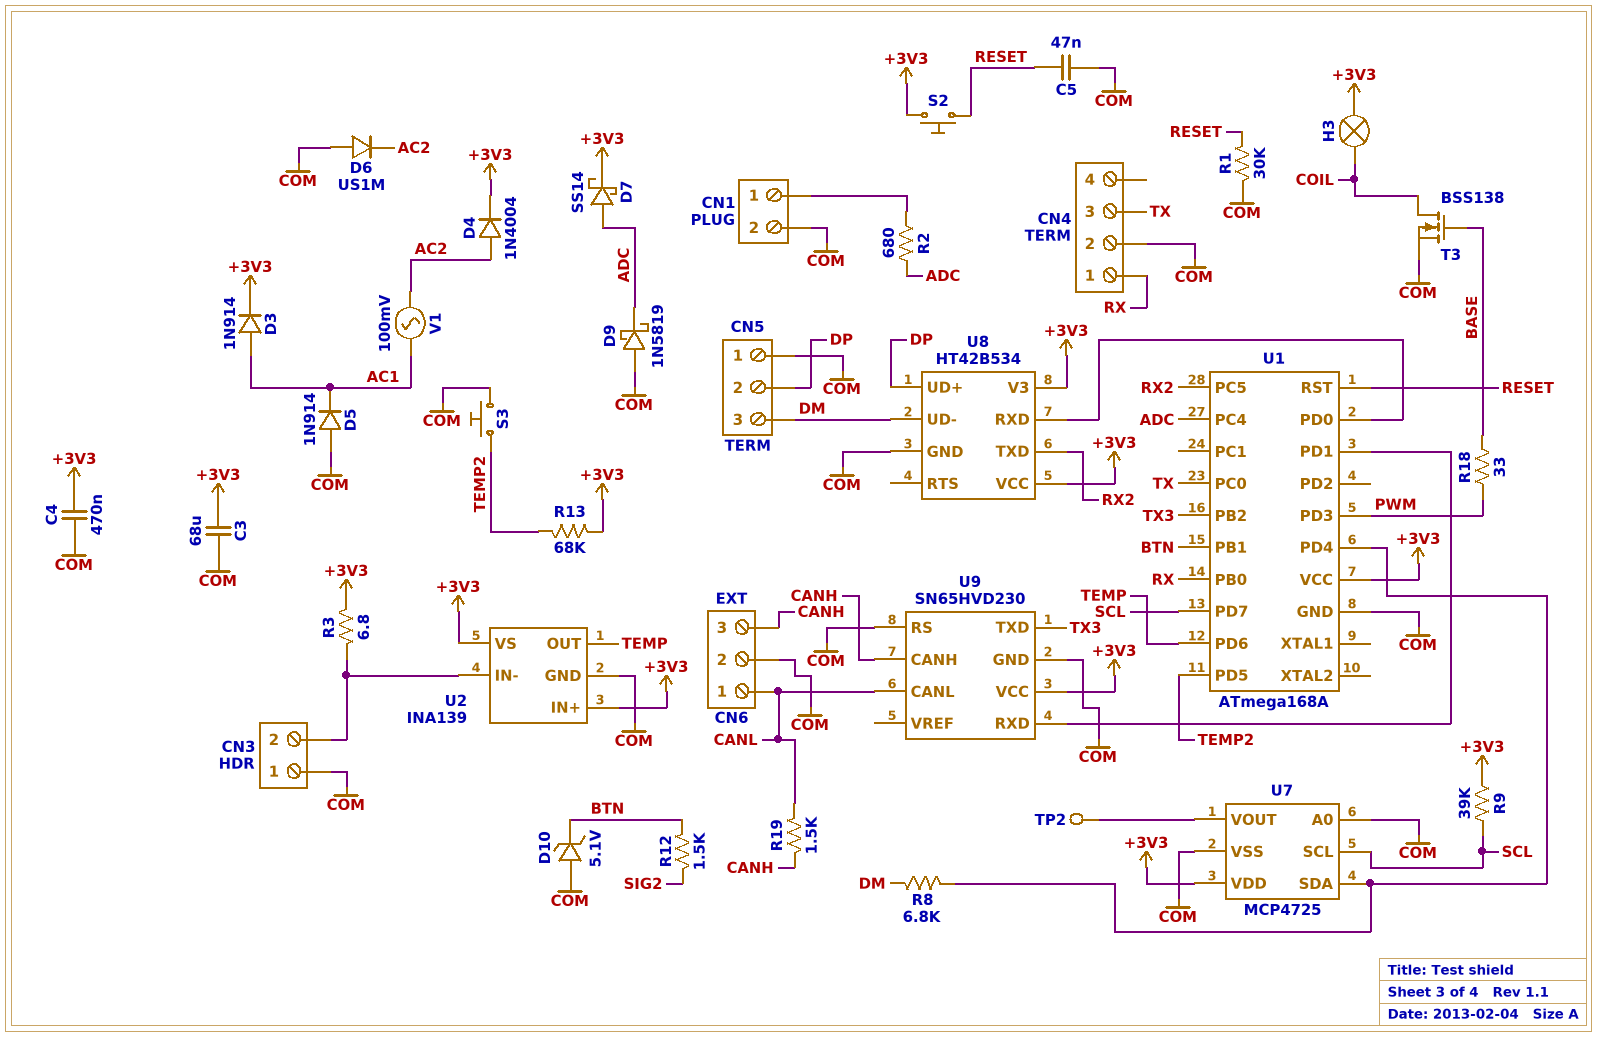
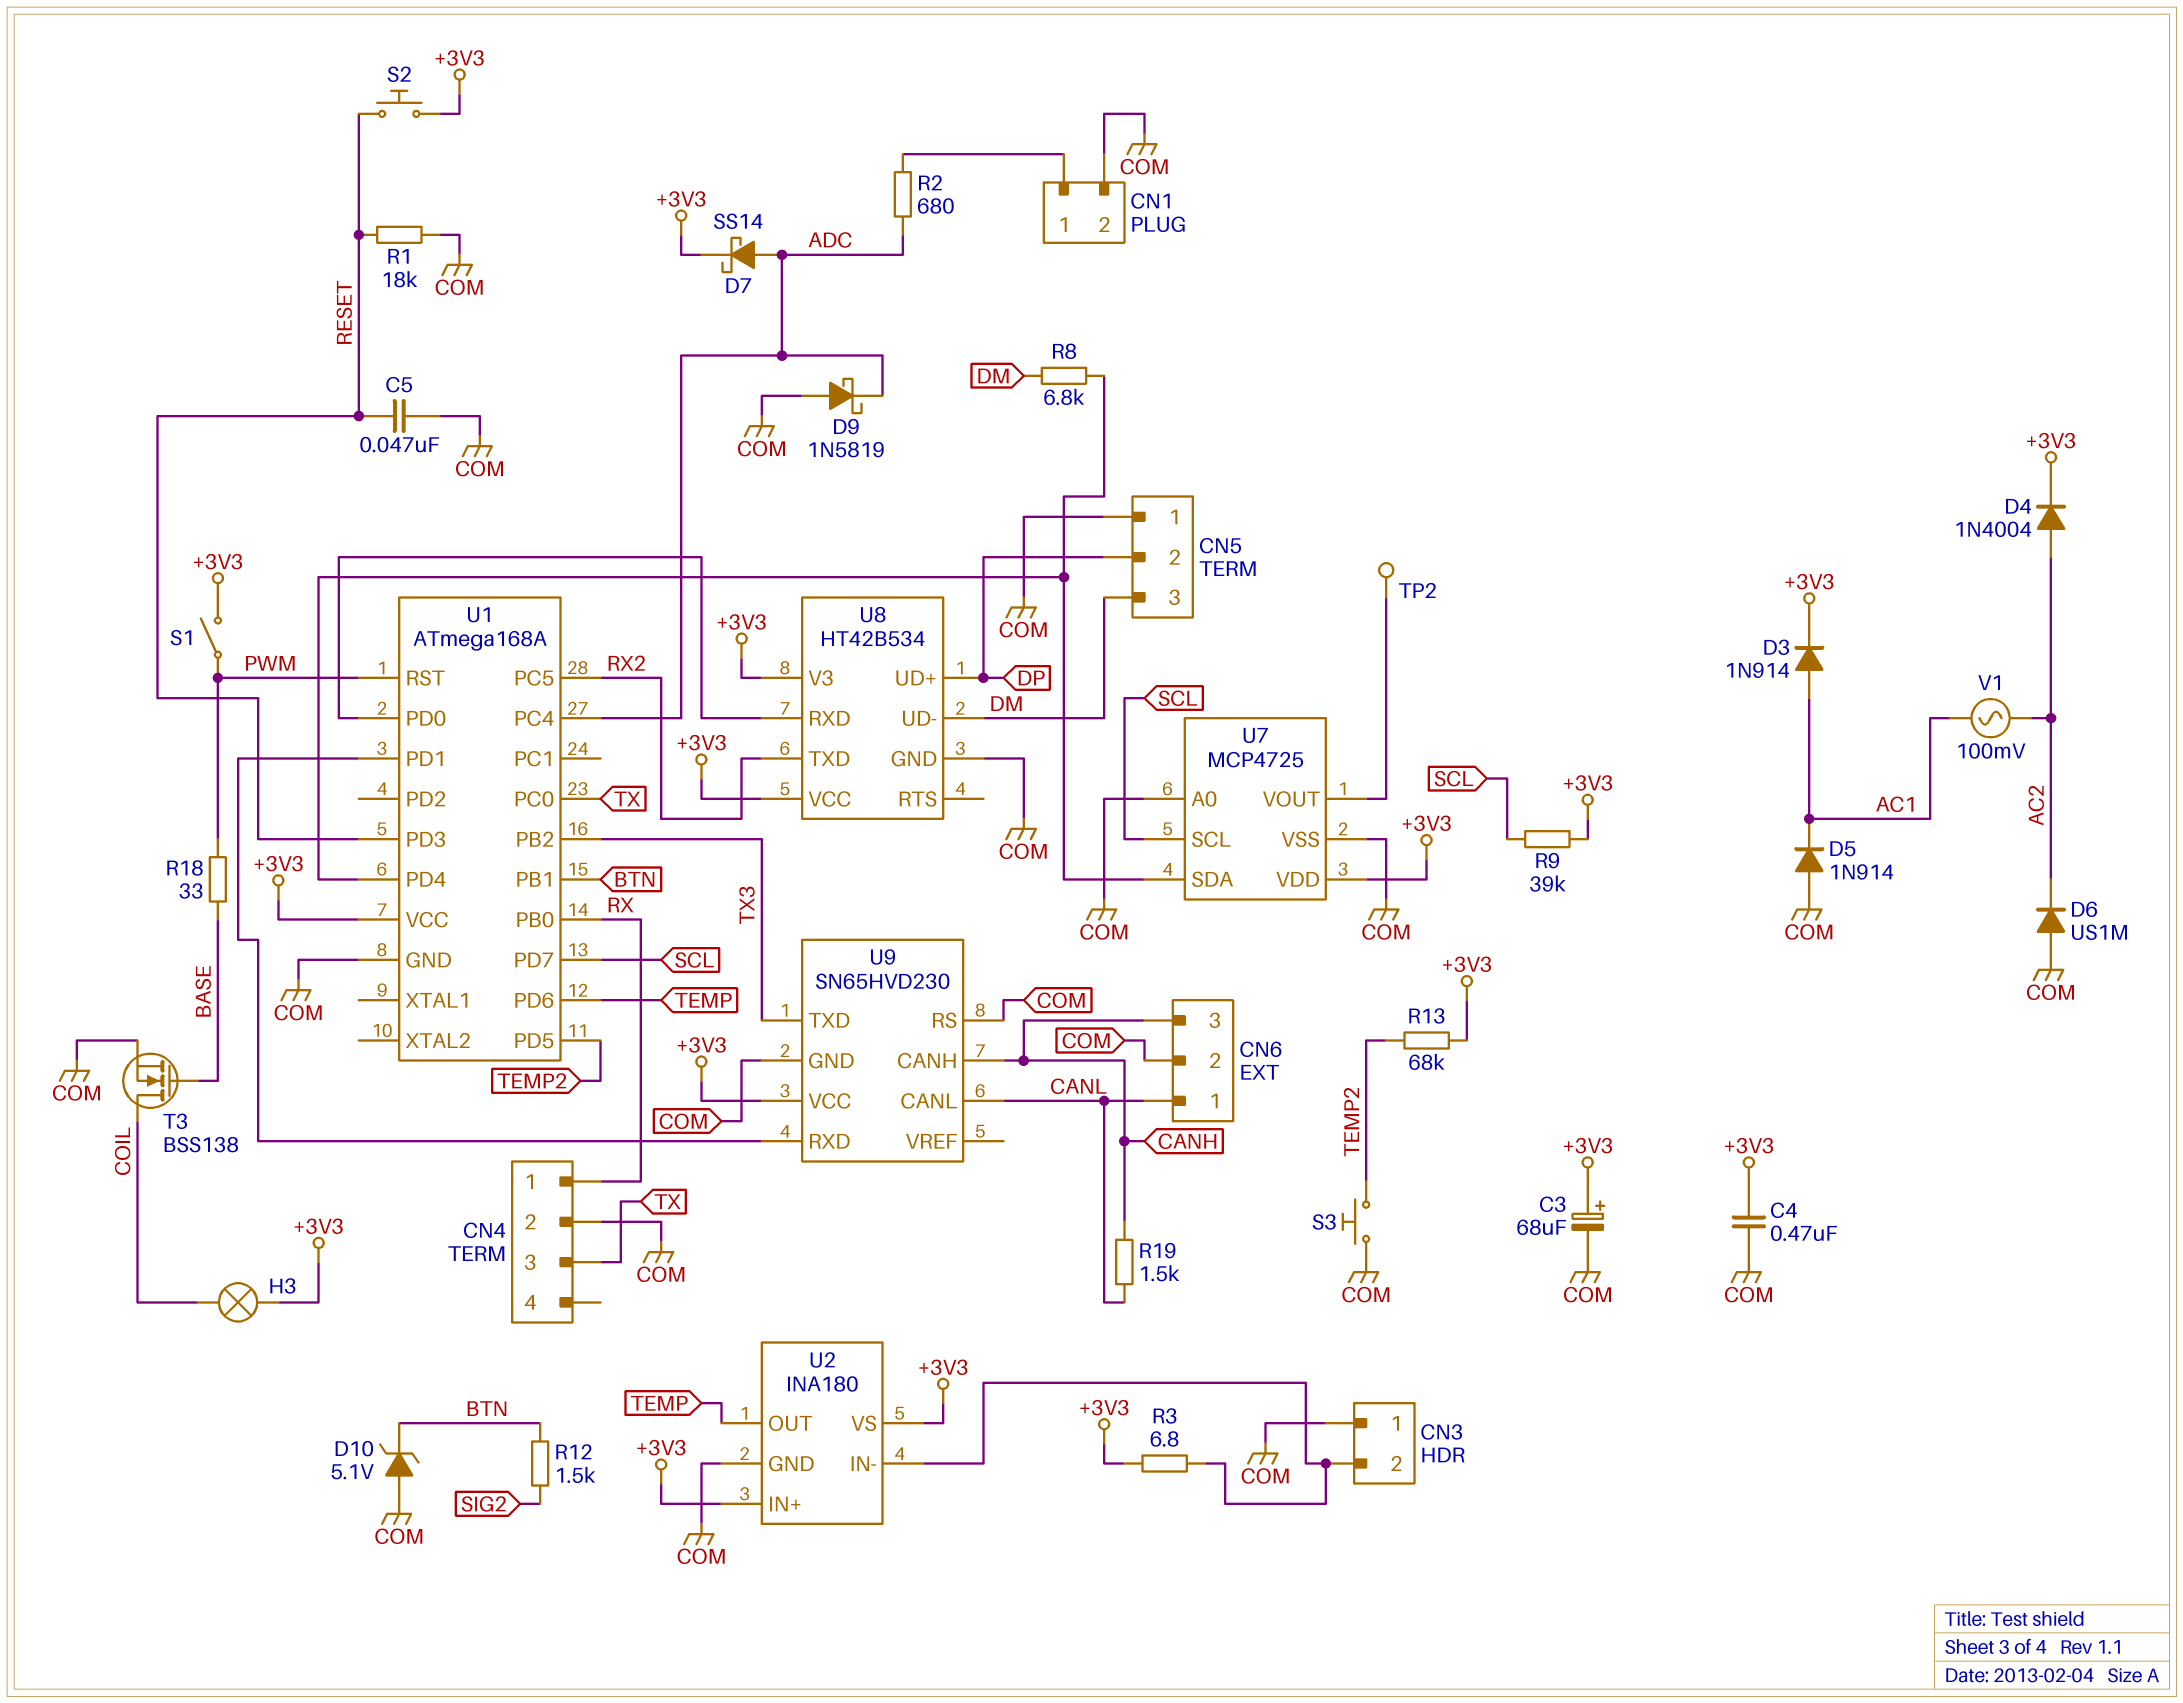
C3: 68uF (+3V3, COM) -> 68uF (plus +3V3, minus COM)
R1: 30k (COM, RESET) -> 18k (COM, RESET)
S1: none -> switch (+3V3, PWM)
U1 pin PD3: PWM -> RESET
U1 pin RST: RESET -> PWM
U2: INA139 -> INA180

